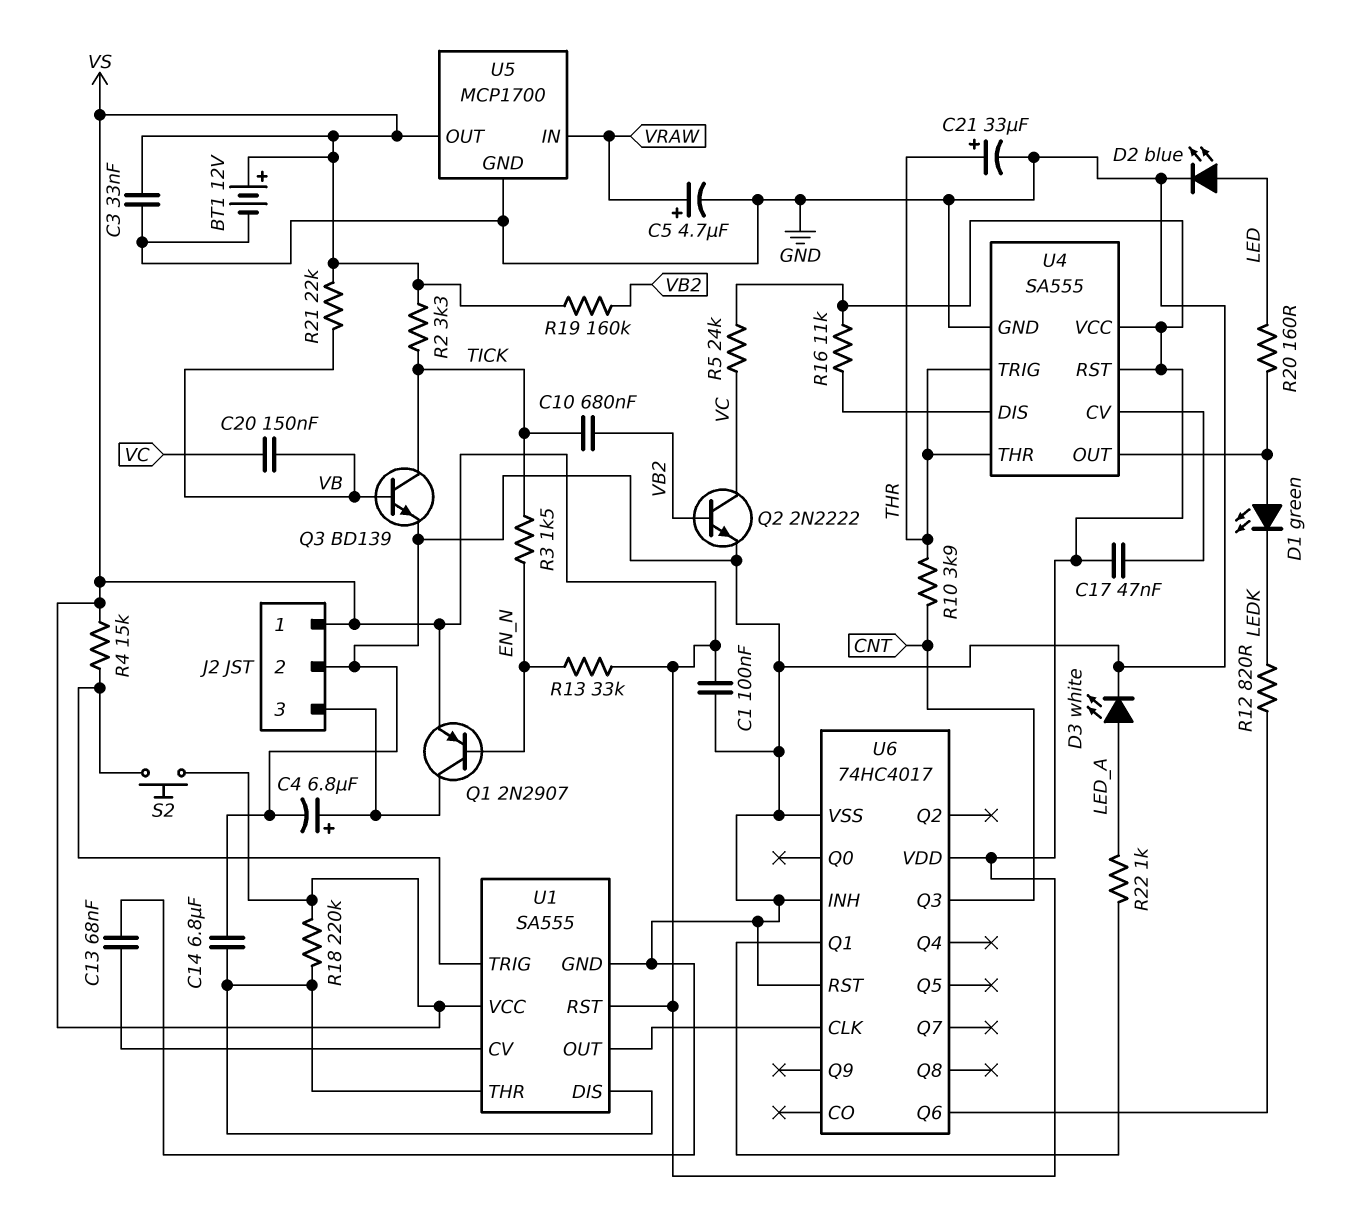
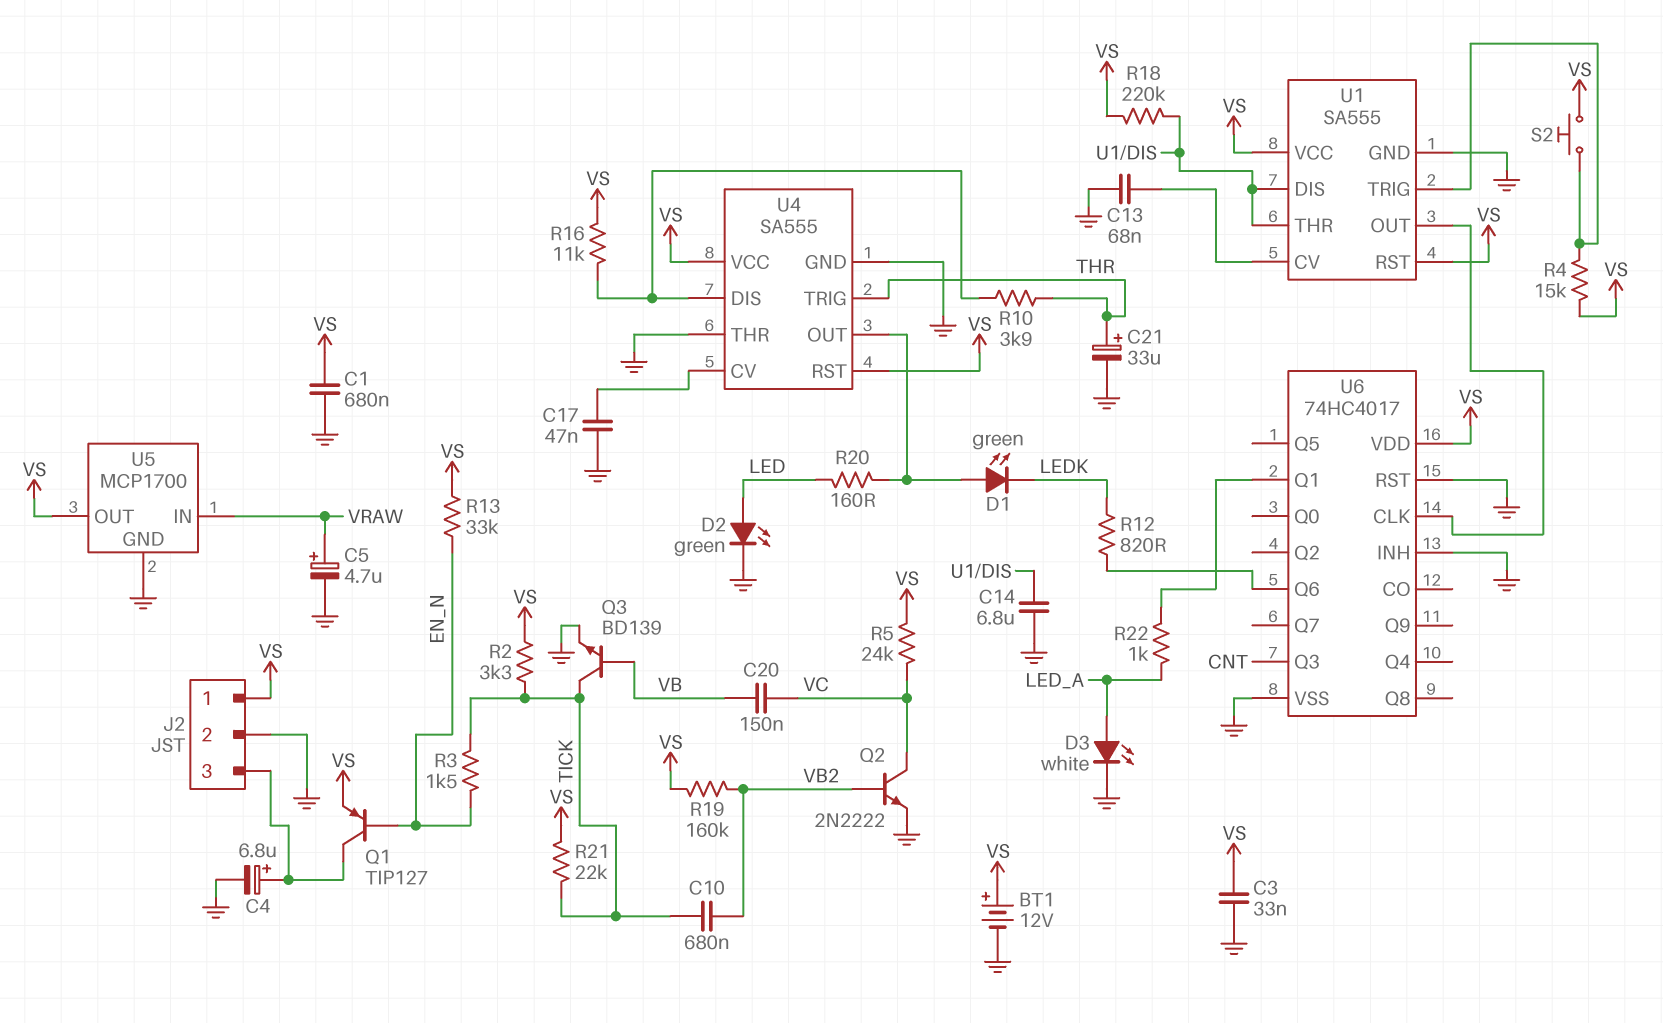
C1: 100nF (GND, VS) -> 680nF (GND, VS)
C17: 47nF (U4/CV, VS) -> 47nF (GND, U4/CV)
D2: LED blue (A LED, K GND) -> LED green (A LED, K GND)
Q1: PNP 2N2907 (B EN_N, C J2/3, E VS) -> PNP TIP127 (B EN_N, C J2/3, E VS)
R10: 3.9k (CNT, THR) -> 3.9k (THR, U4/DIS)
R21: 22k (VB, VS) -> 22k (TICK, VS)
U4 pin THR: THR -> GND

